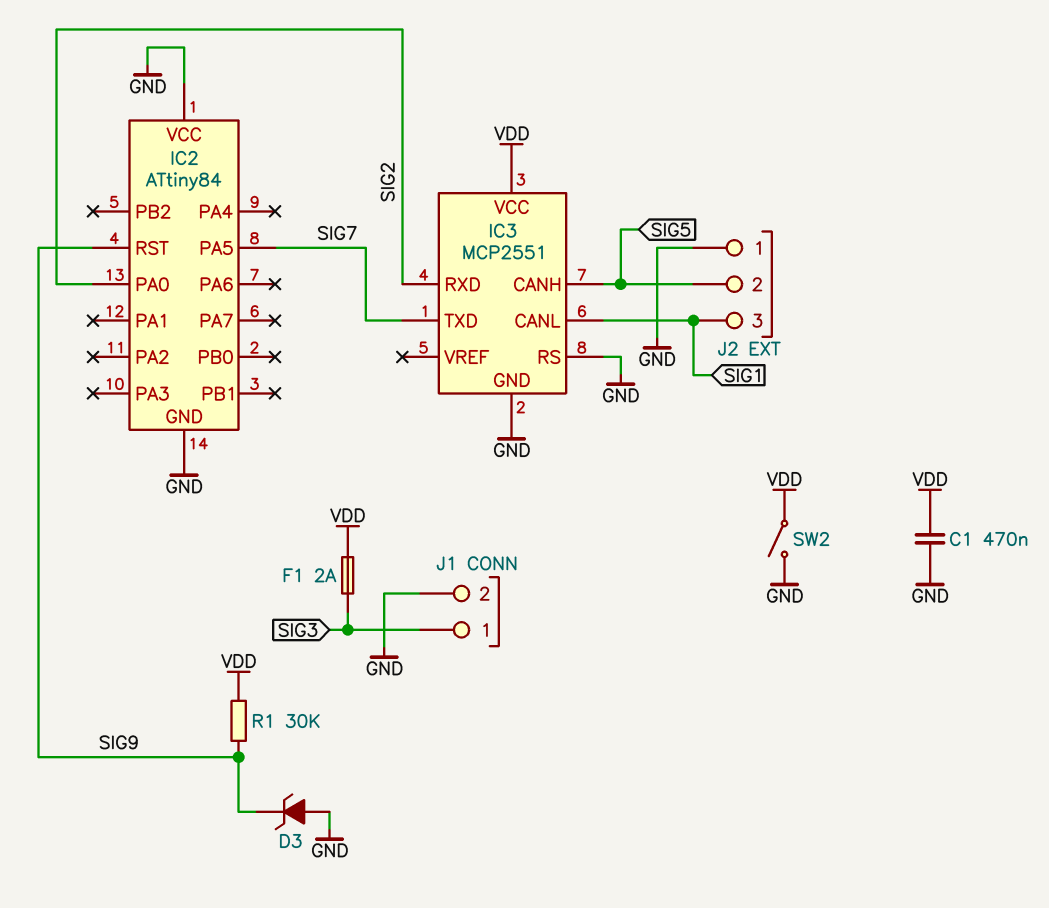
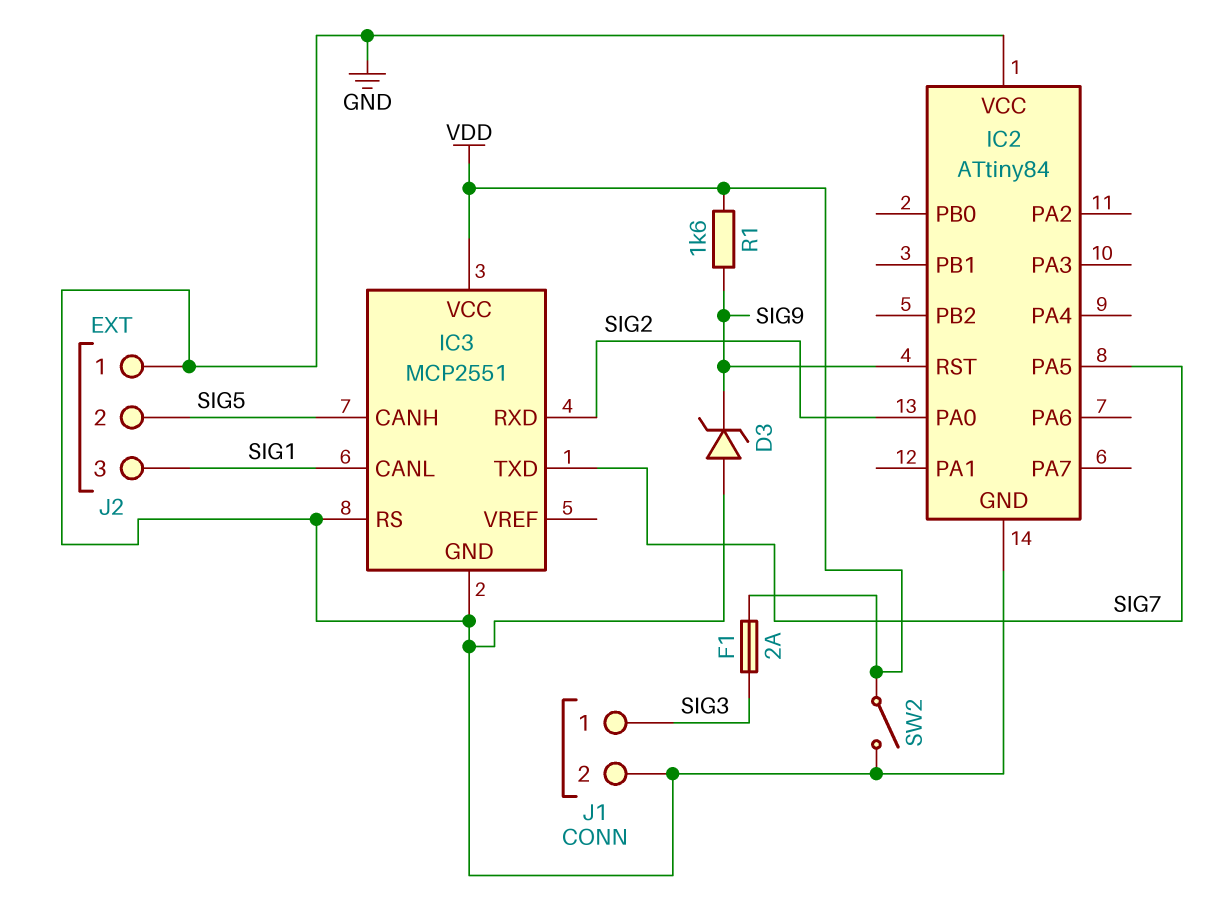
C1: 470nF (GND, VDD) -> none
R1: 30k (SIG9, VDD) -> 1.6k (SIG9, VDD)

